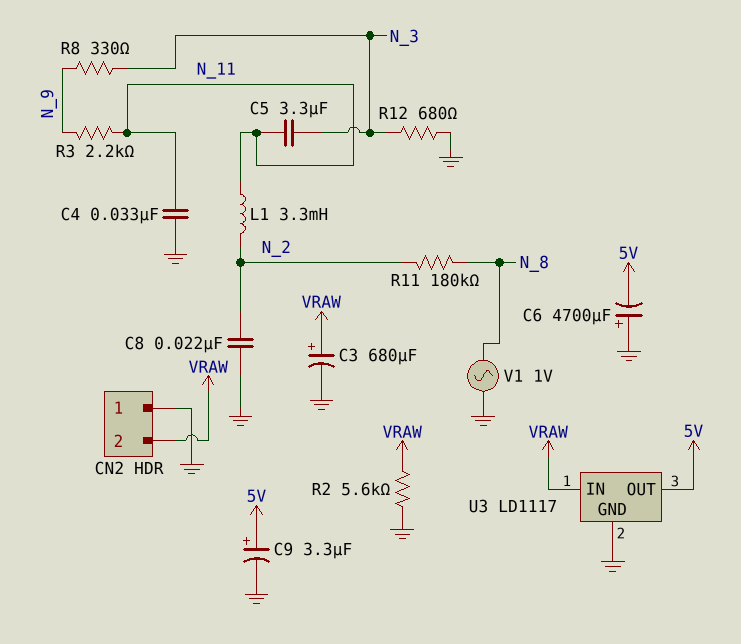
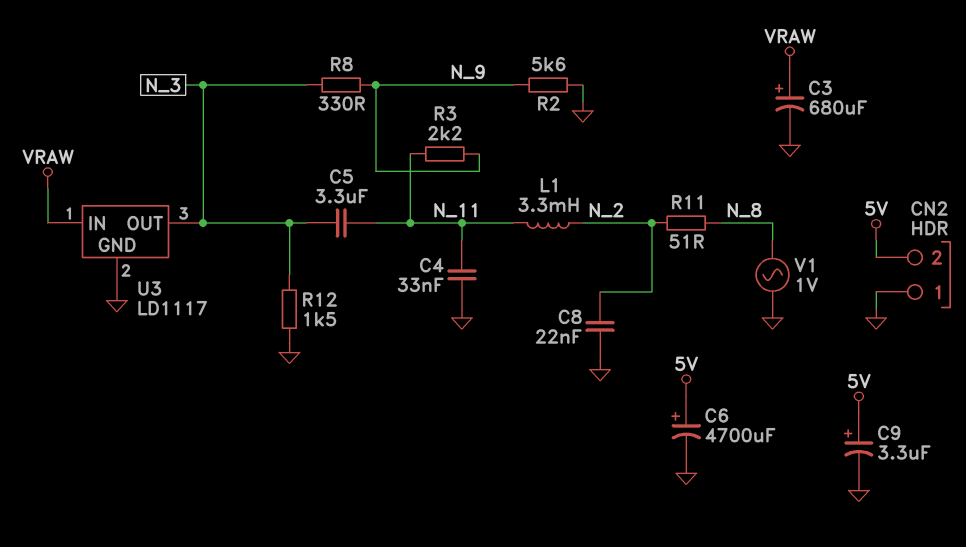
C6: 4700uF (plus GND, minus 5V) -> 4700uF (plus 5V, minus GND)
CN2 pin 2: VRAW -> 5V
R2: 5.6k (GND, VRAW) -> 5.6k (GND, N_9)
R11: 180k (N_2, N_8) -> 51 (N_2, N_8)
R12: 680 (GND, N_3) -> 1.5k (GND, N_3)
U3 pin OUT: 5V -> N_3

